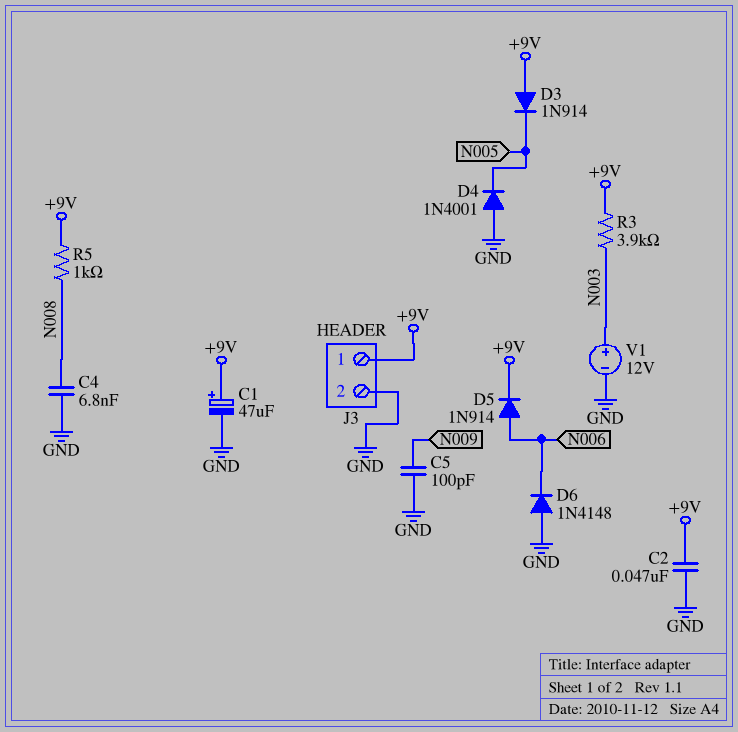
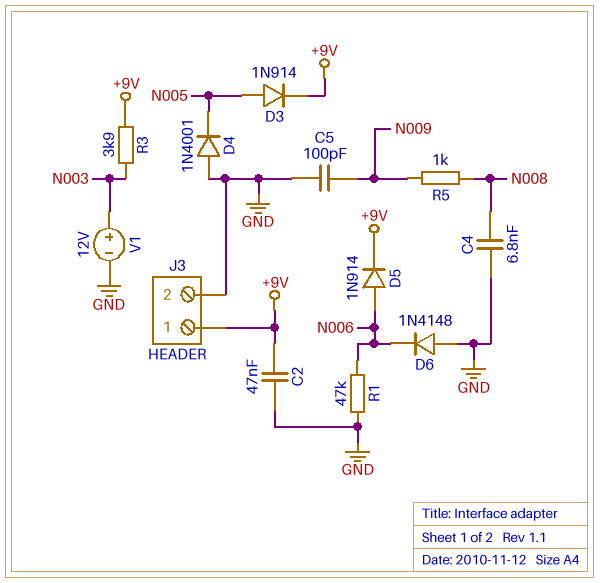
C1: 47uF (plus +9V, minus GND) -> none
D3: diode 1N914 (A +9V, K N005) -> diode 1N914 (A N005, K +9V)
R1: none -> 47k (GND, N006)
R5: 1k (+9V, N008) -> 1k (N008, N009)

